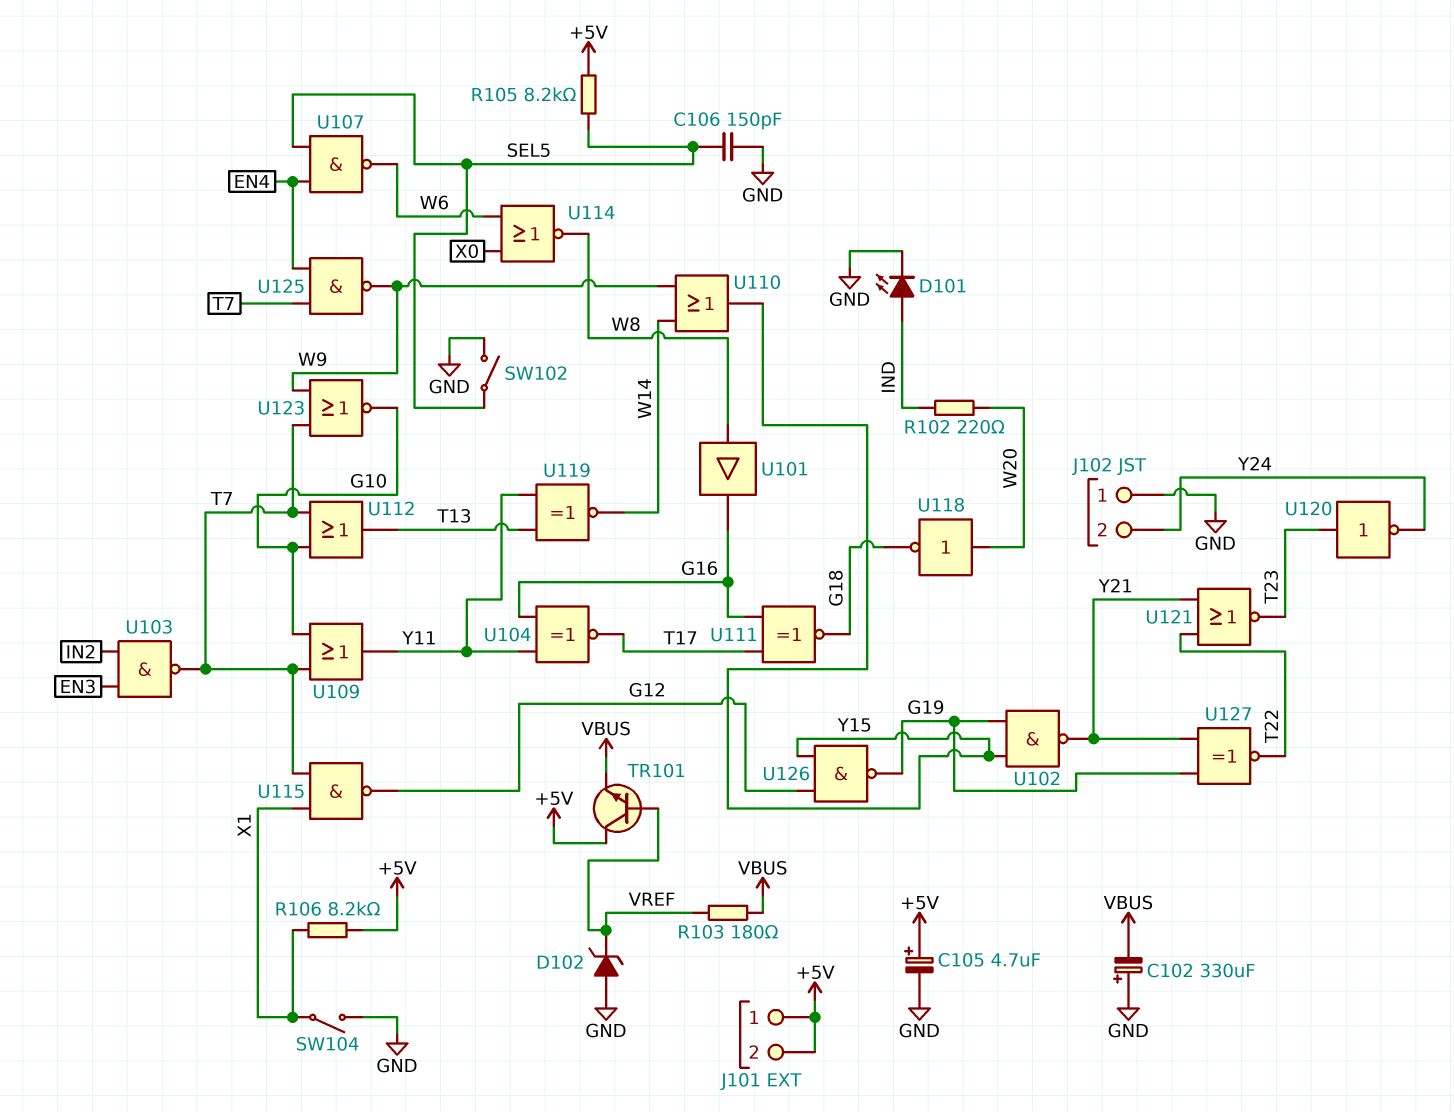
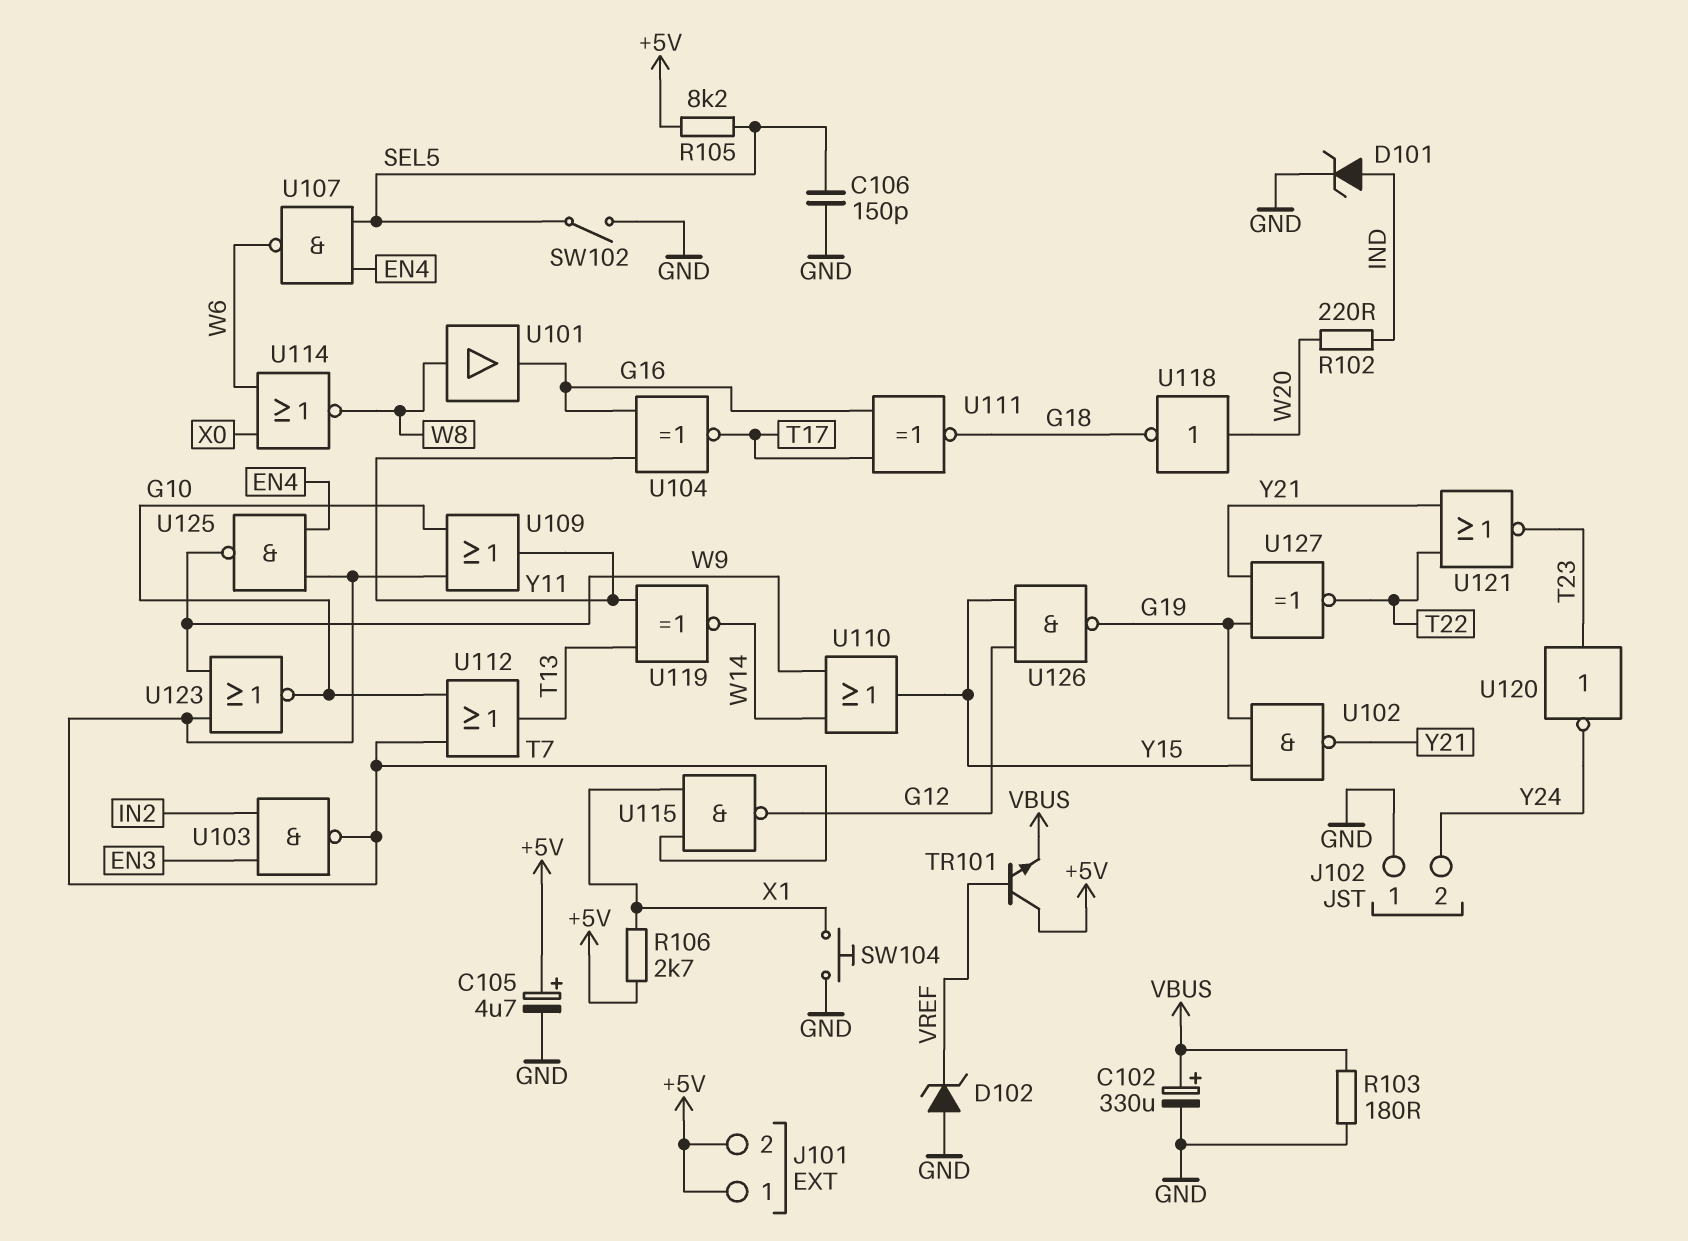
C102: 330uF (plus GND, minus VBUS) -> 330uF (plus VBUS, minus GND)
D101: LED (A IND, K GND) -> zener (A IND, K GND)
R103: 180 (VBUS, VREF) -> 180 (GND, VBUS)
R106: 8.2k (+5V, X1) -> 2.7k (+5V, X1)
SW104: switch (GND, X1) -> button (GND, X1)

